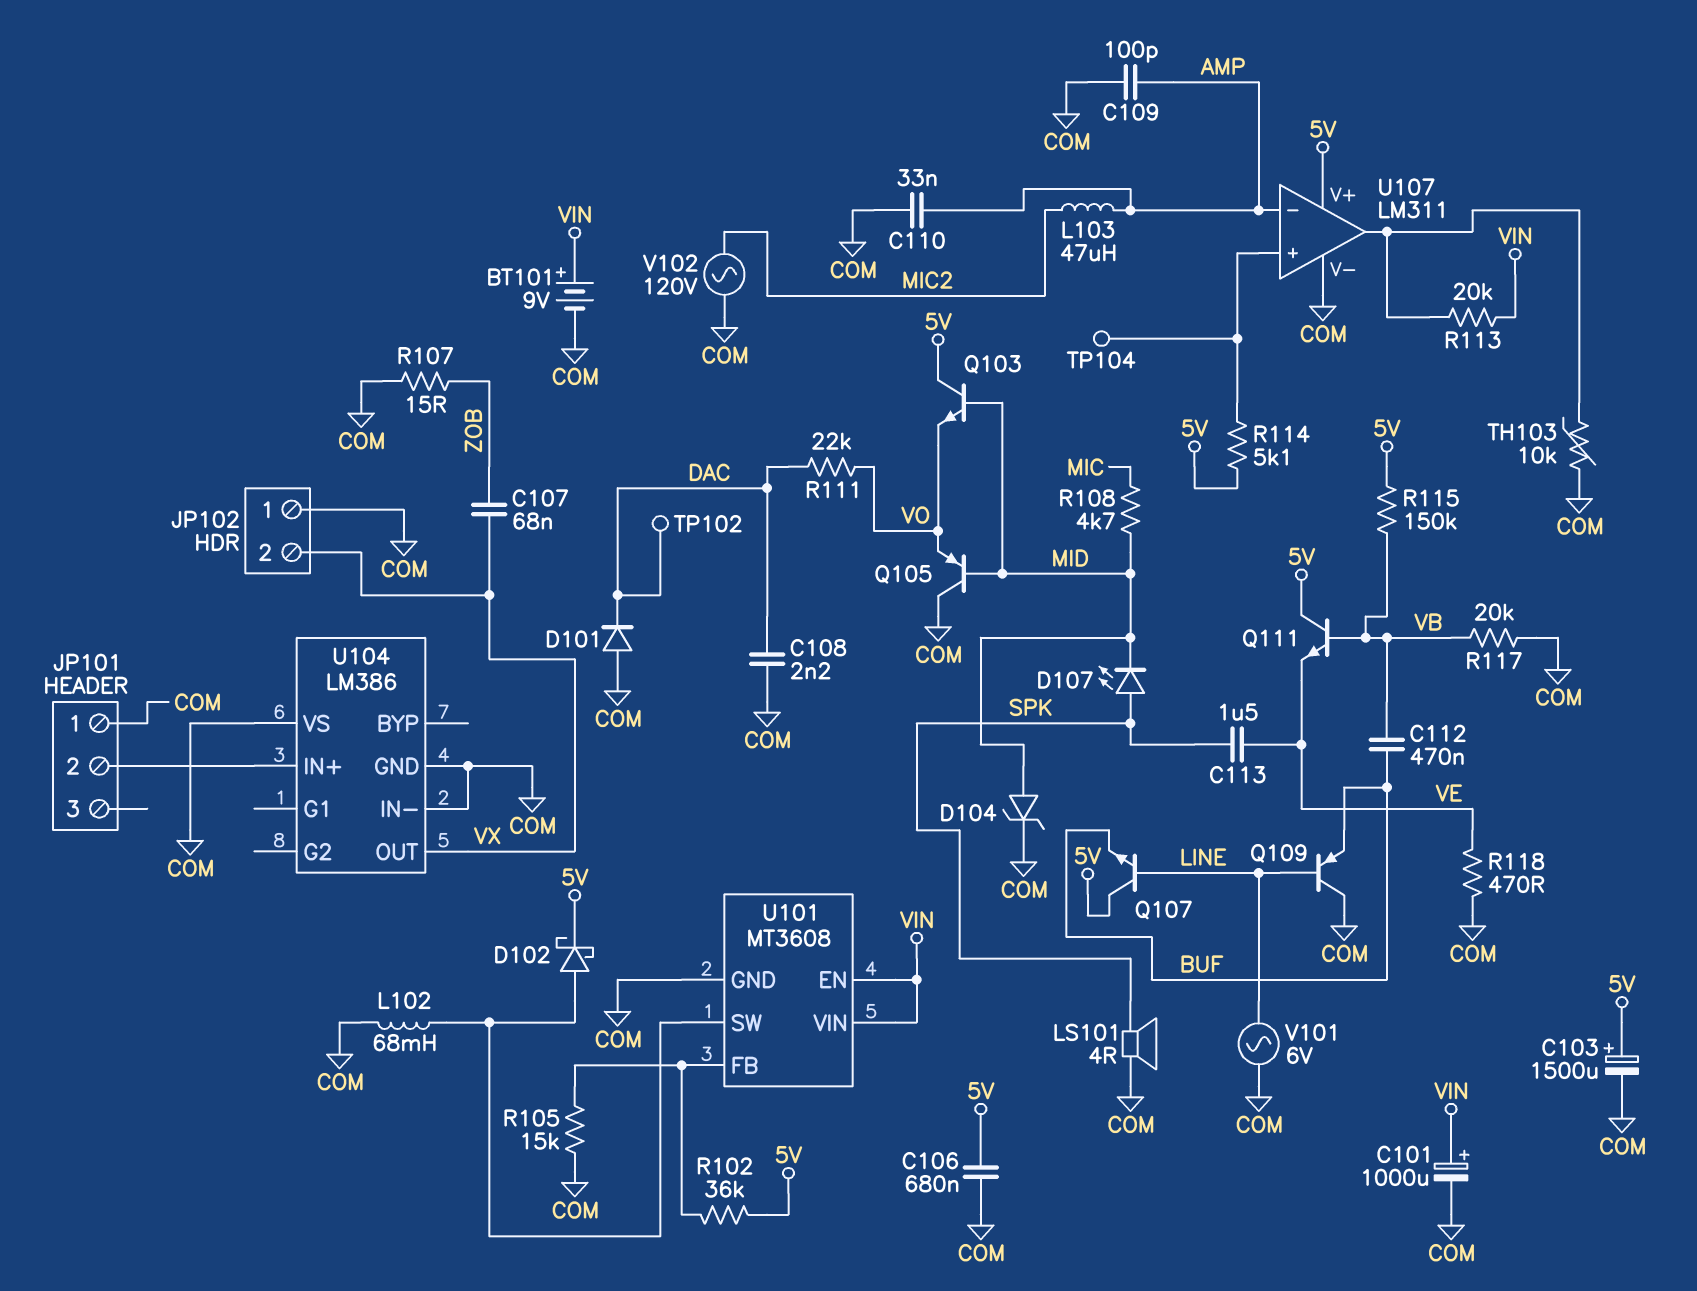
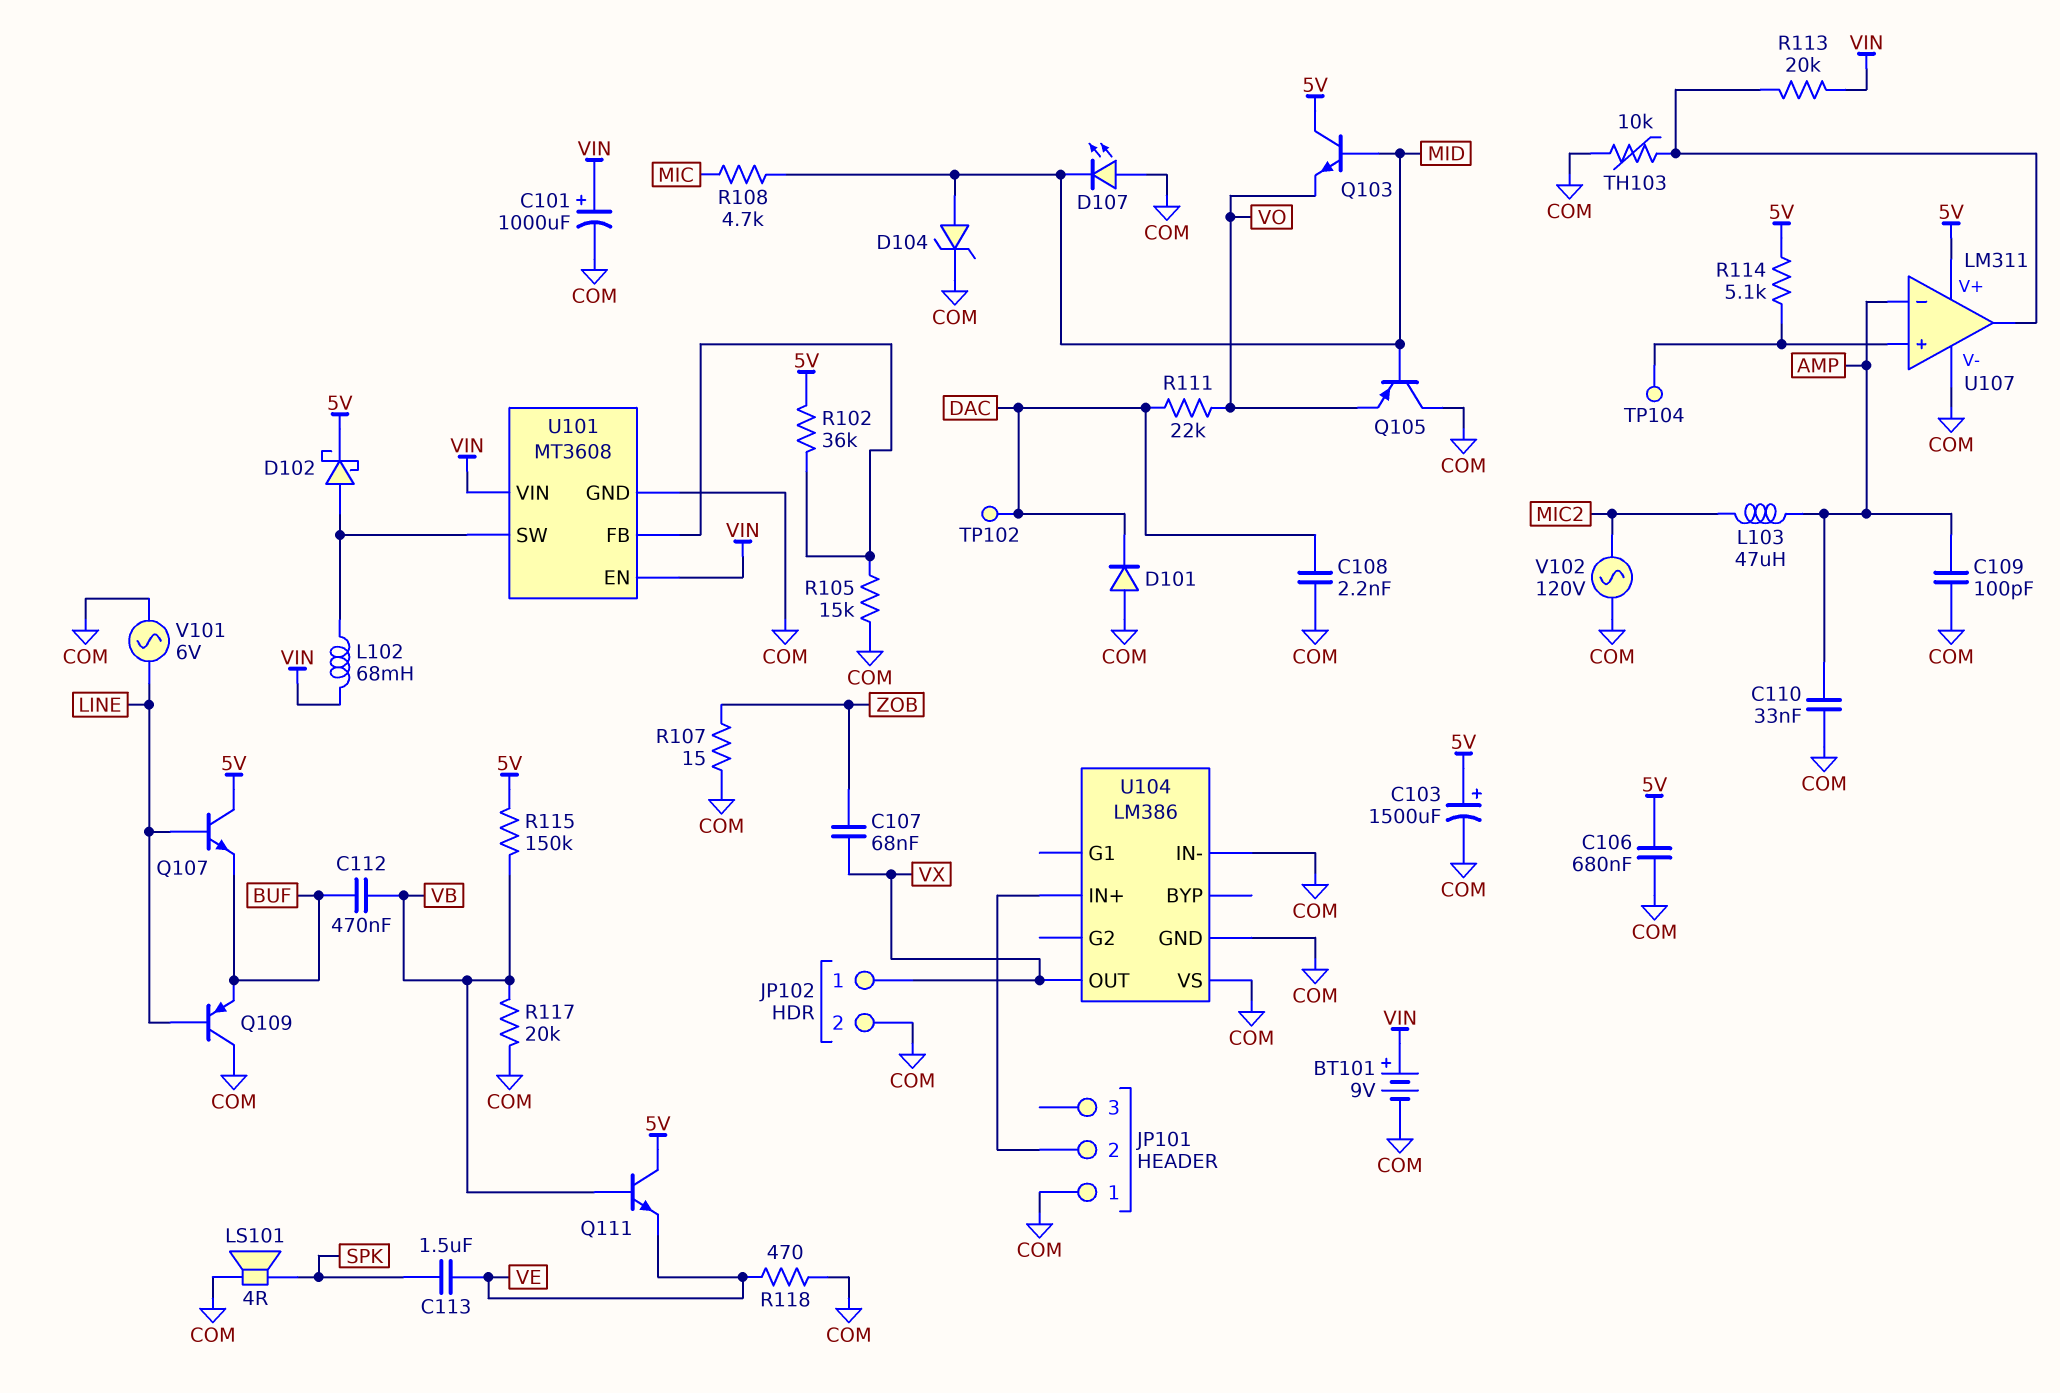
D107: LED (A SPK, K MID) -> LED (A COM, K MID)
JP102 pin 1: COM -> VX
JP102 pin 2: VX -> COM
L102: 68mH (COM, U101/SW) -> 68mH (U101/SW, VIN)

